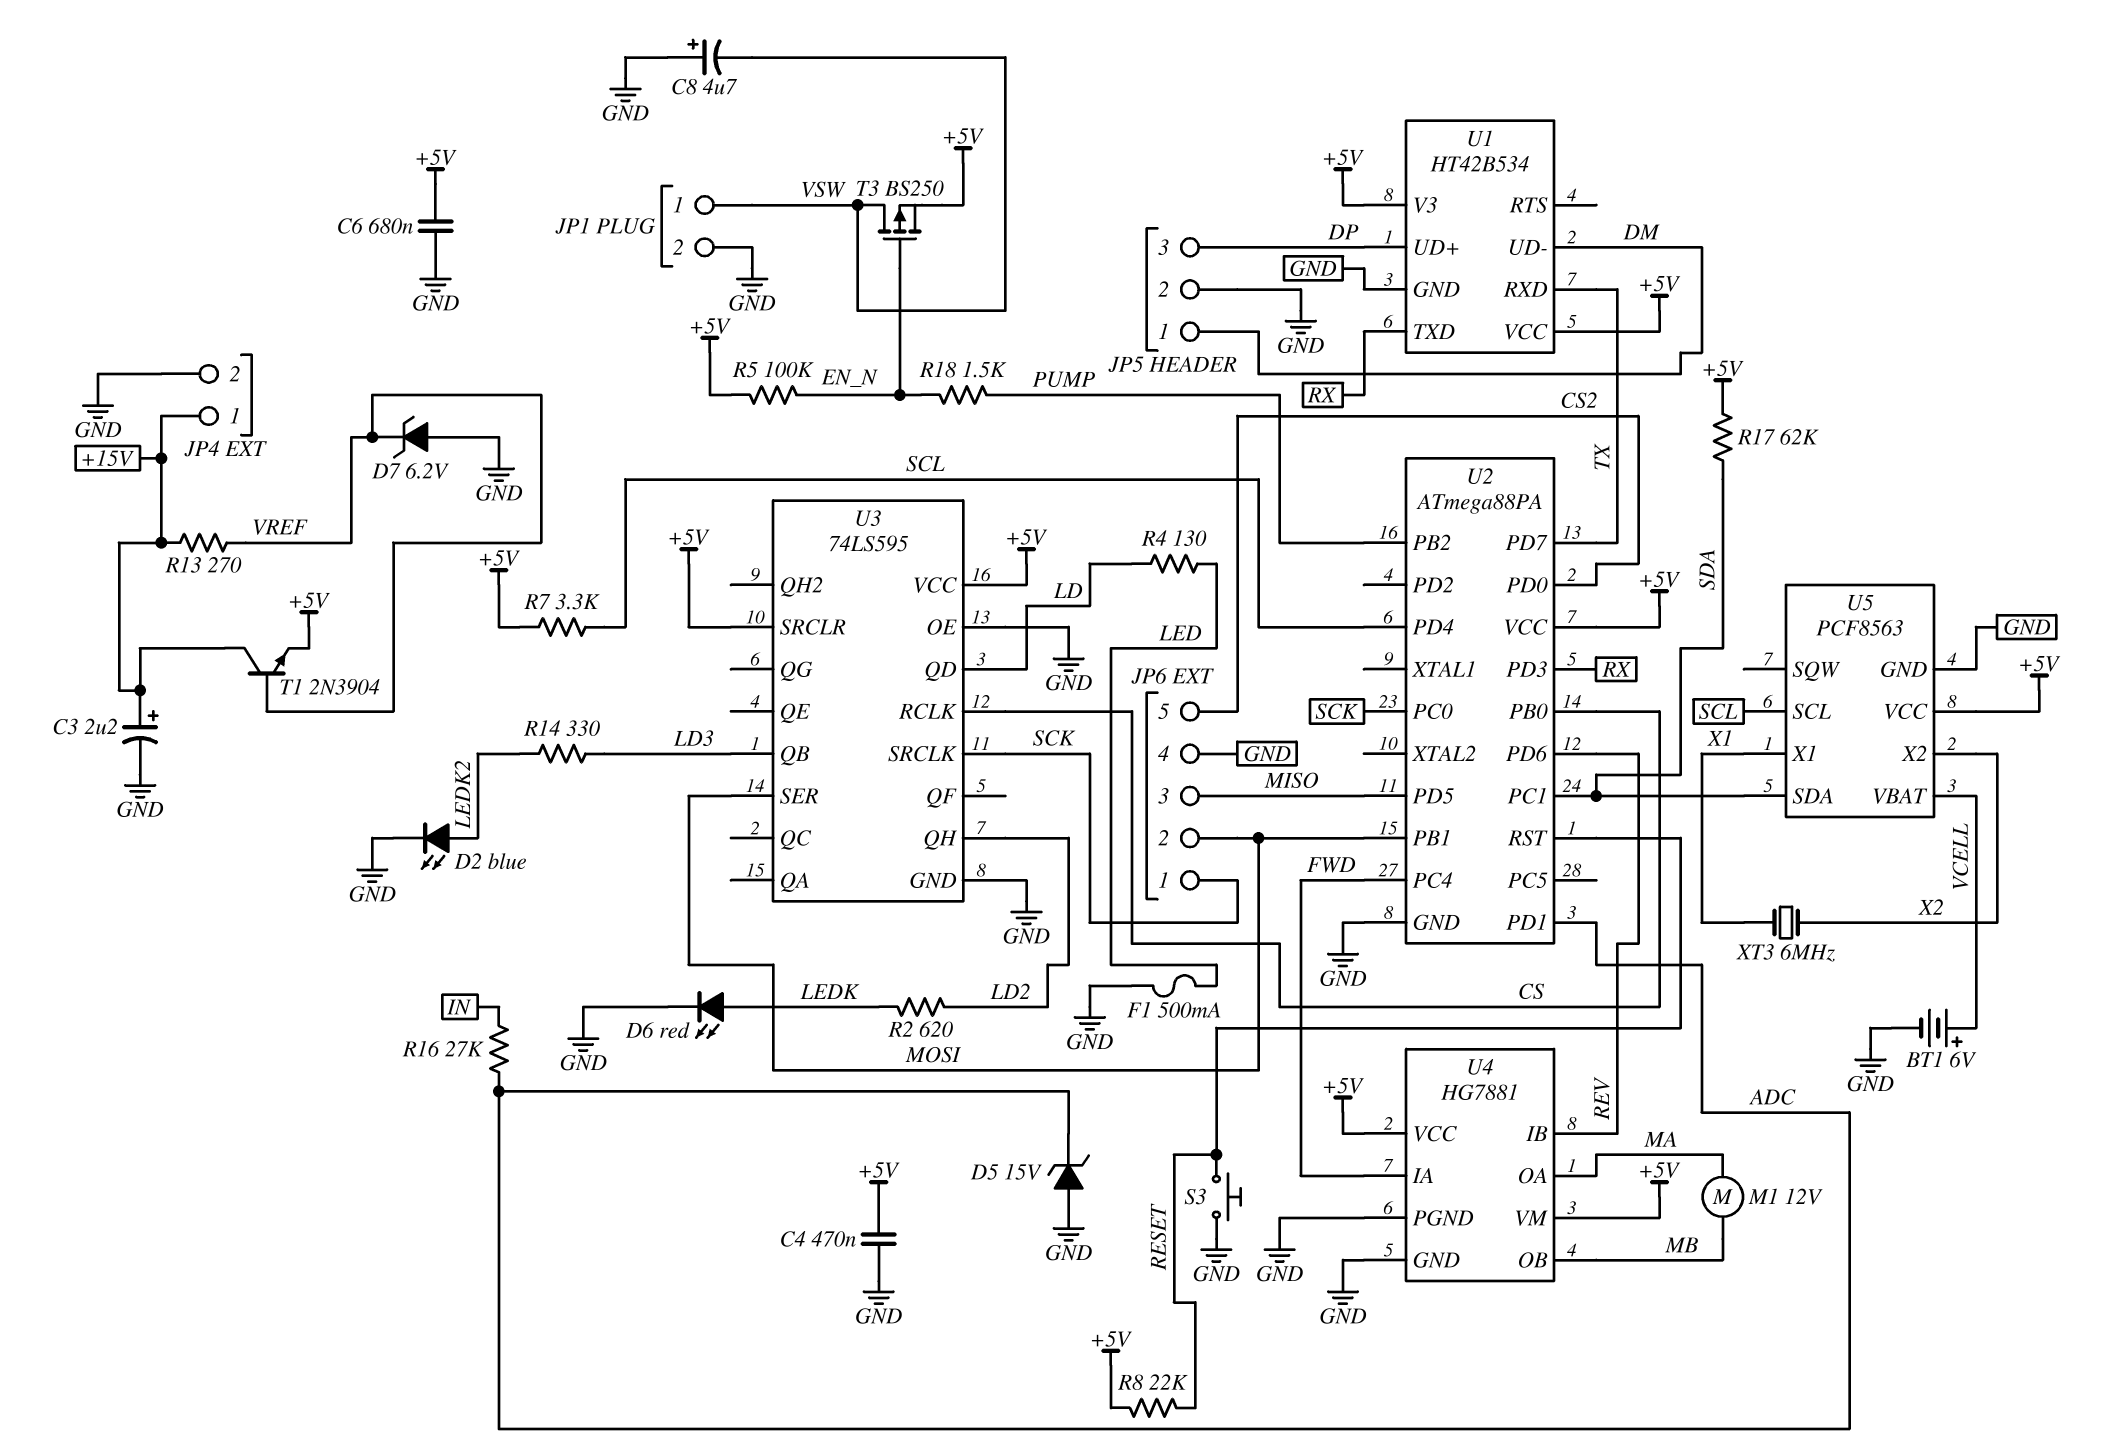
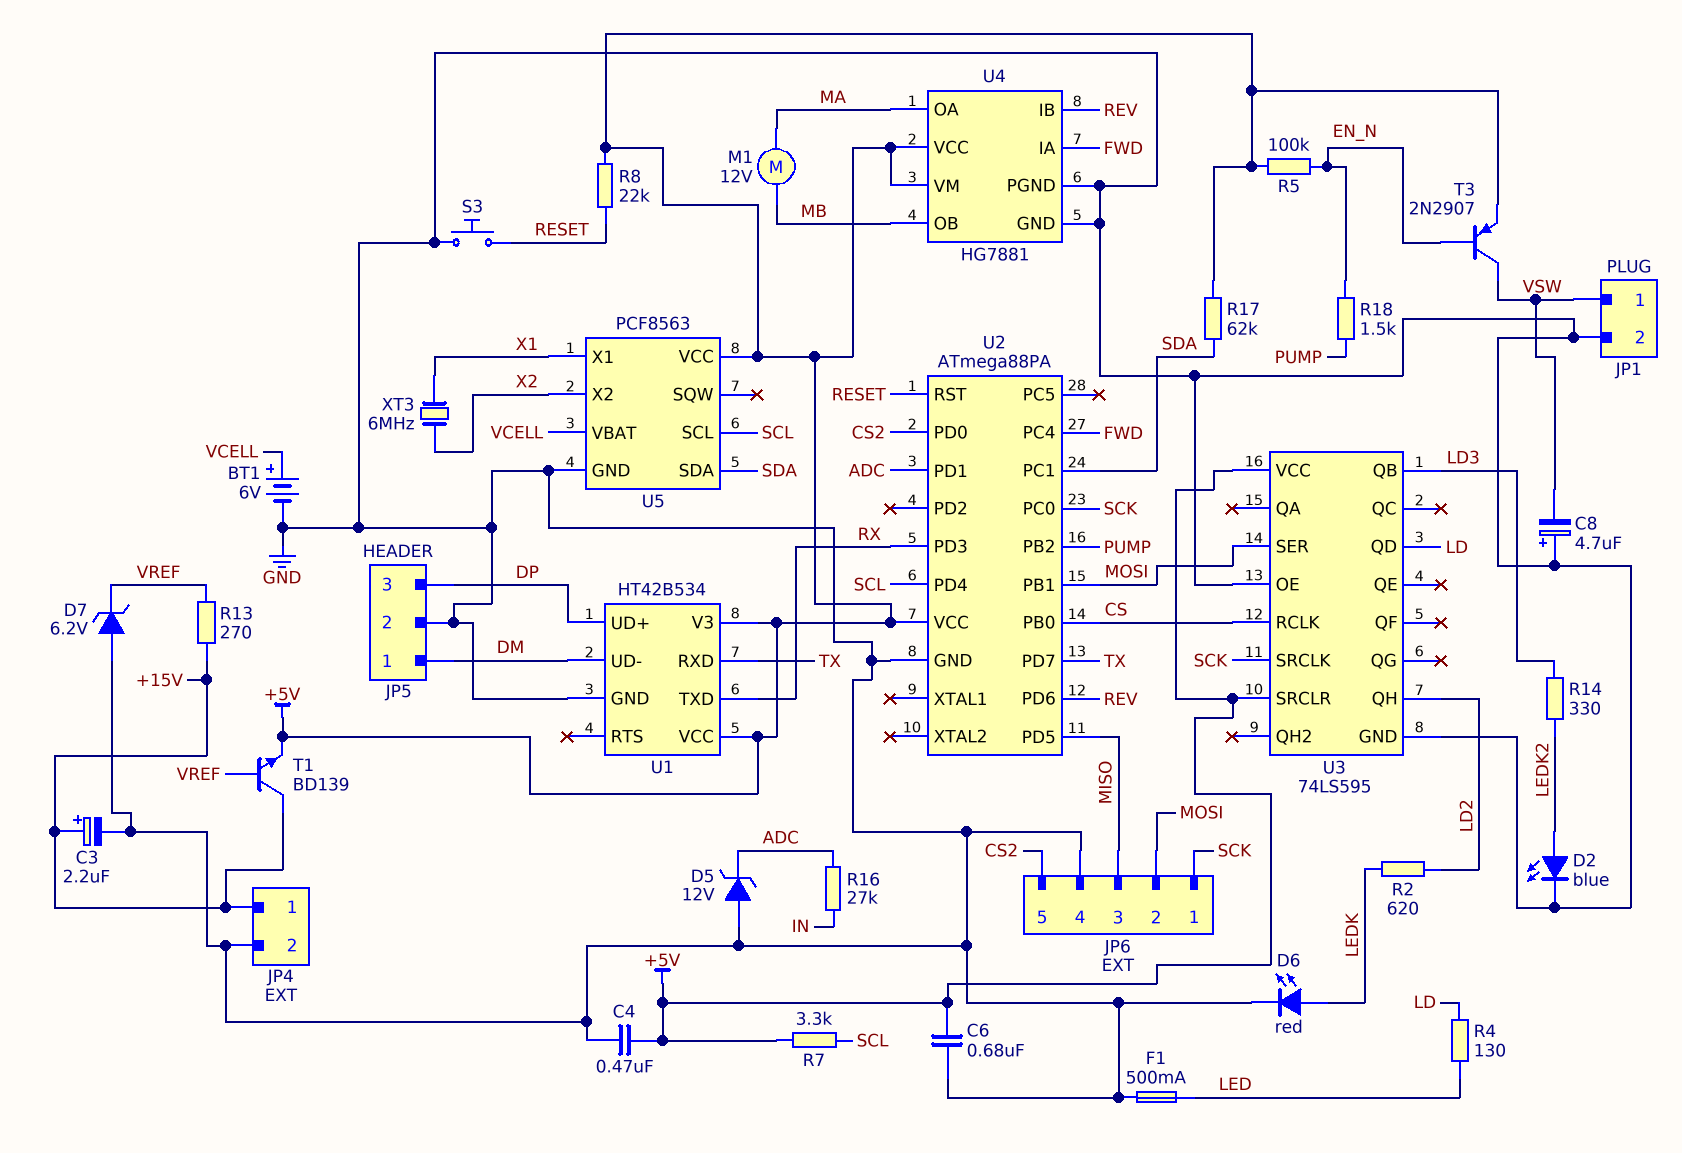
D5: zener 15V (A GND, K ADC) -> zener 12V (A GND, K ADC)
T1: NPN 2N3904 (B VREF, C +15V, E +5V) -> NPN BD139 (B VREF, C +15V, E +5V)
T3: PMOS BS250 (G EN_N, D VSW, S +5V) -> PNP 2N2907 (B EN_N, C VSW, E +5V)

